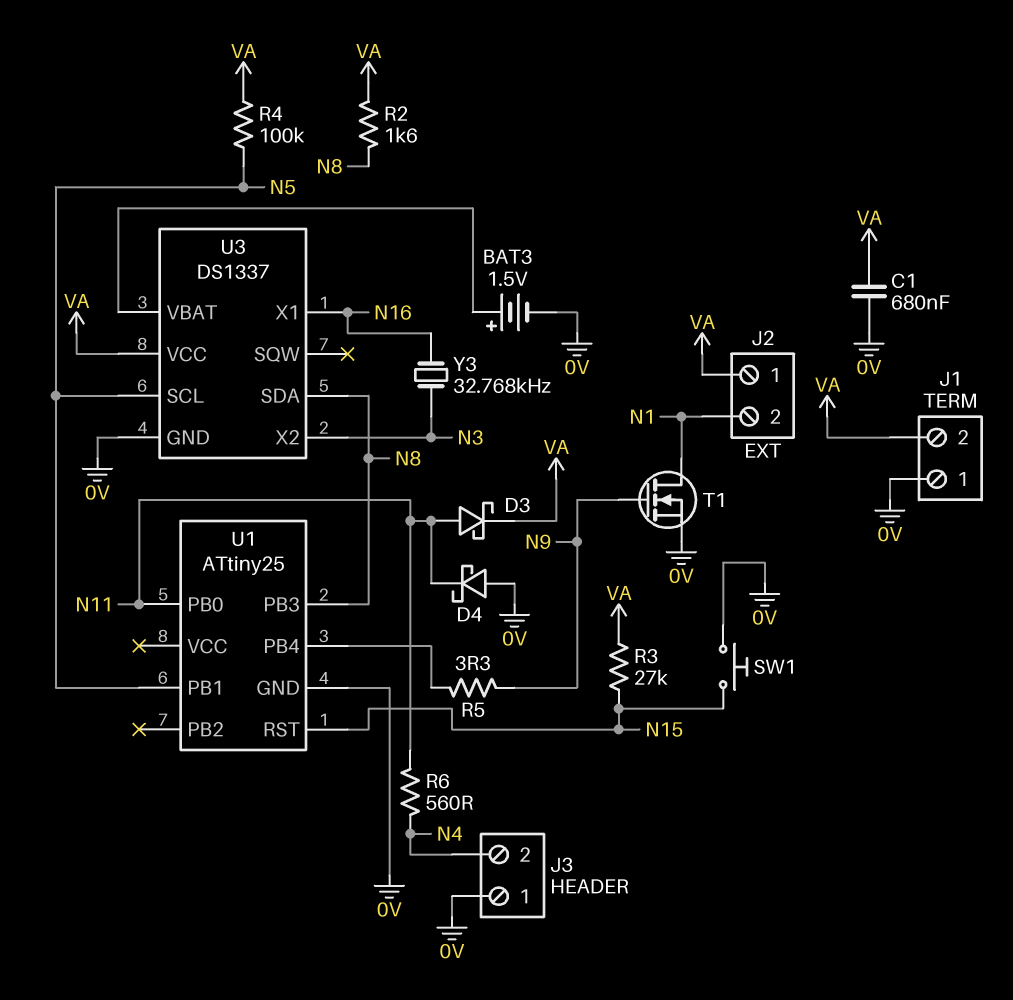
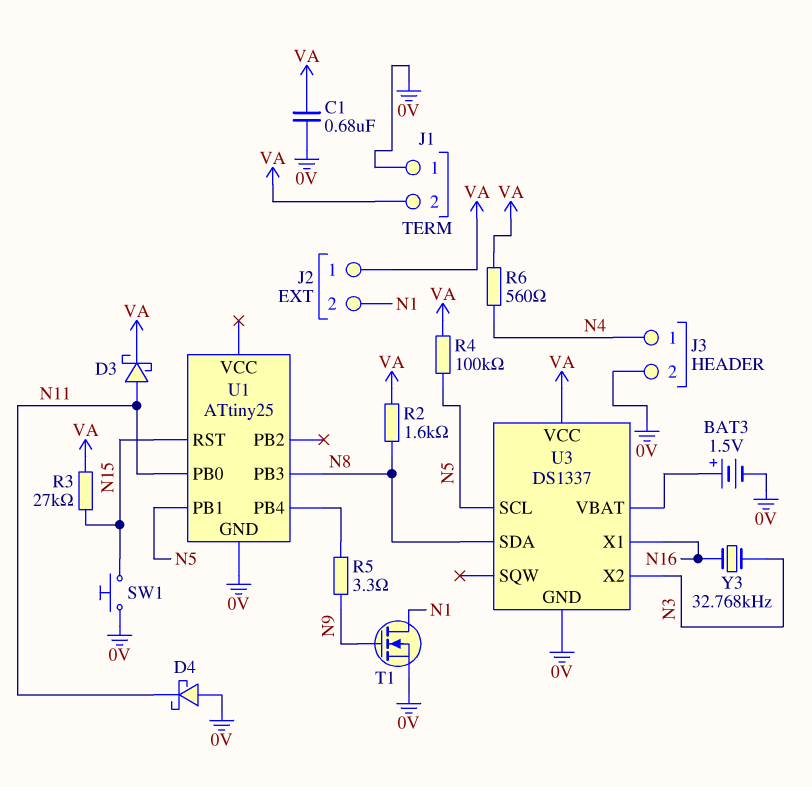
J3 pin 1: 0V -> N4
J3 pin 2: N4 -> 0V
R6: 560 (N4, N11) -> 560 (N4, VA)

